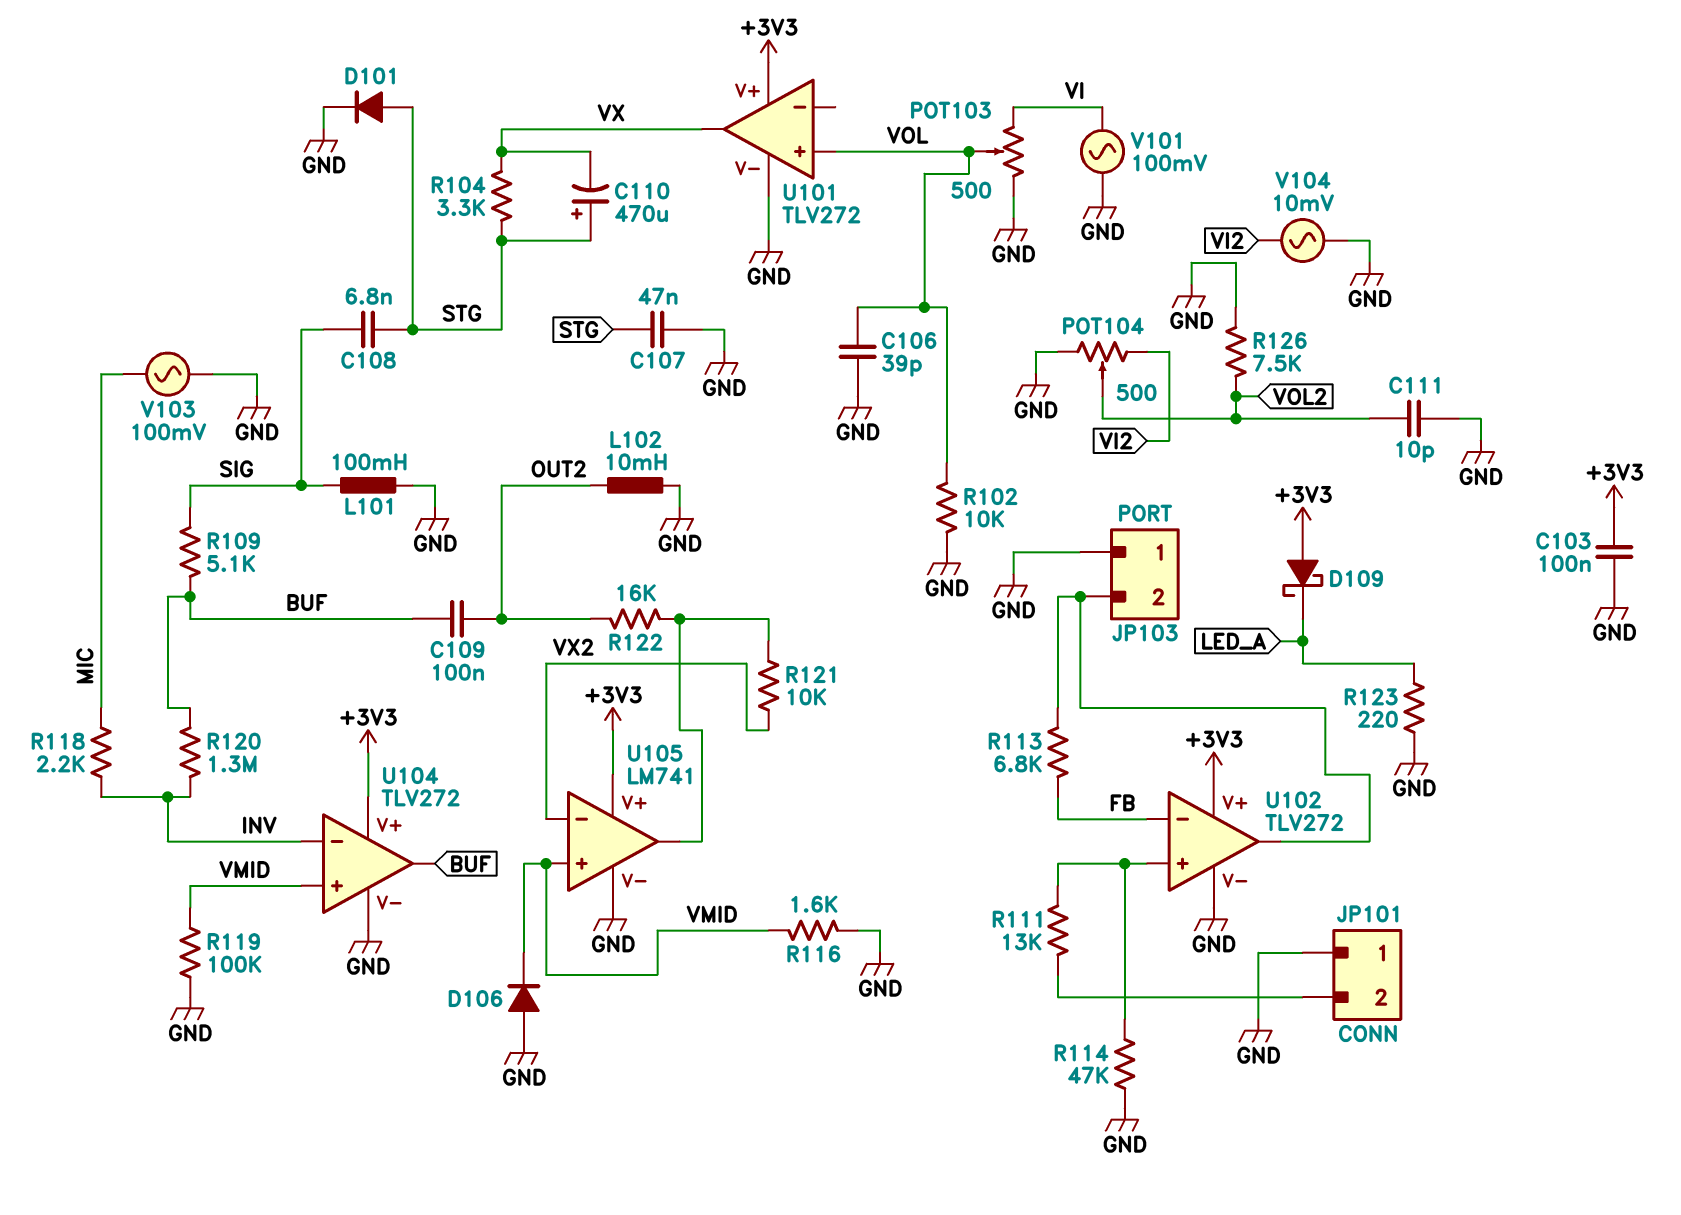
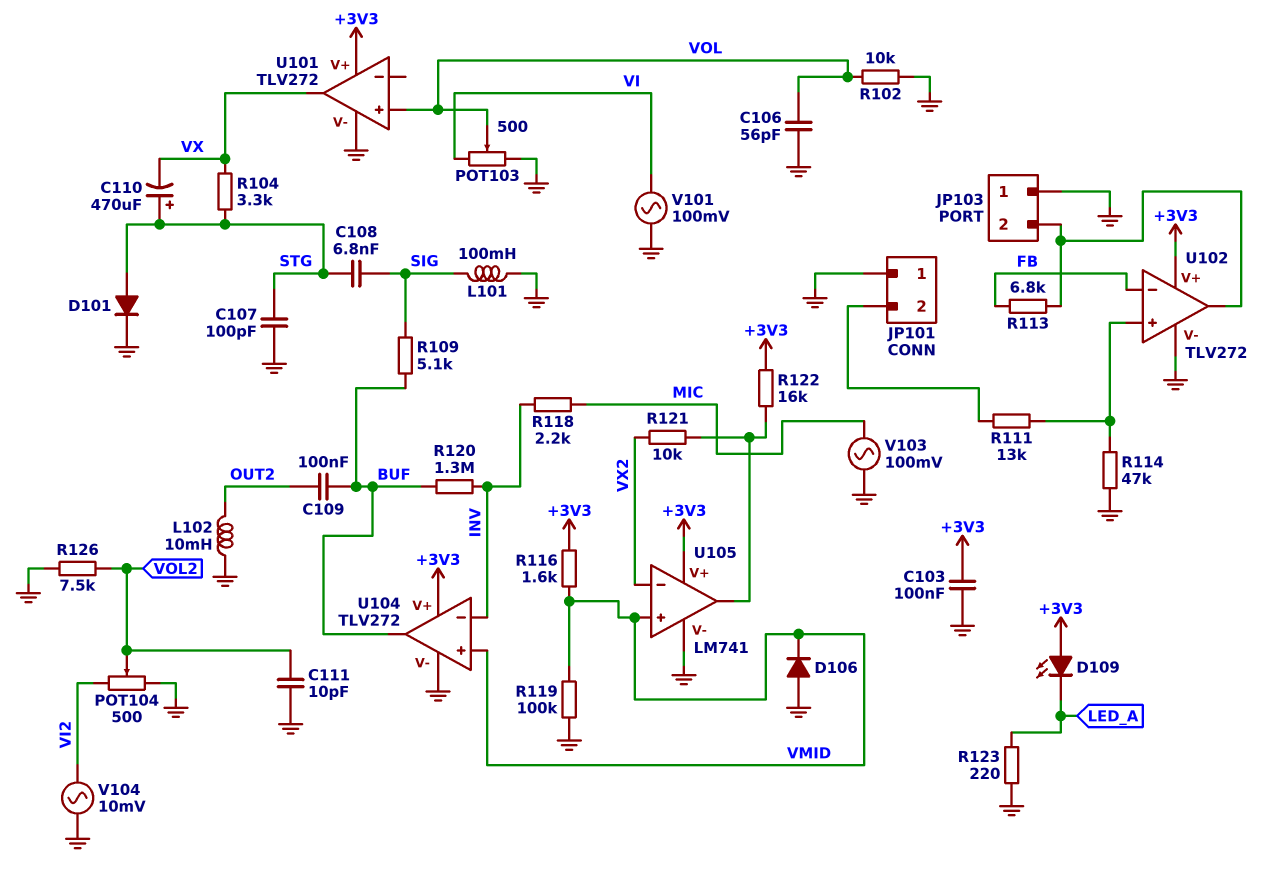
C106: 39pF (GND, VOL) -> 56pF (GND, VOL)
C107: 47nF (GND, STG) -> 100pF (GND, STG)
D109: schottky (A +3V3, K LED_A) -> LED (A +3V3, K LED_A)
R116: 1.6k (GND, VMID) -> 1.6k (+3V3, VMID)
R122: 16k (OUT2, U105/out) -> 16k (+3V3, U105/out)

